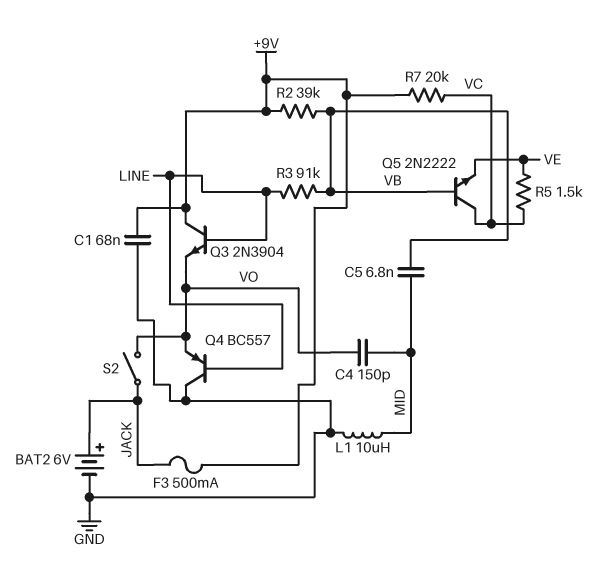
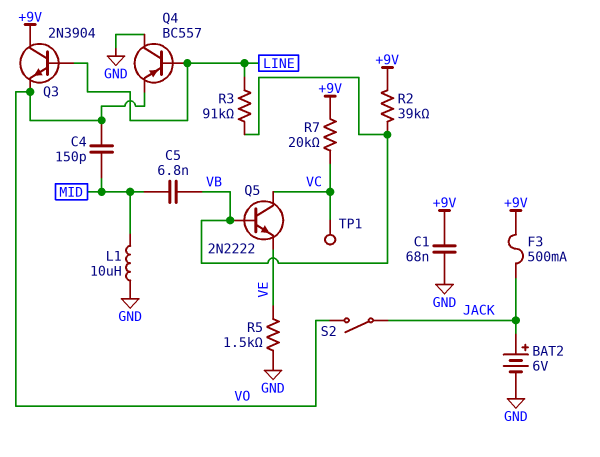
R5: 1.5k (VC, VE) -> 1.5k (GND, VE)
TP1: none -> test point (VC)

